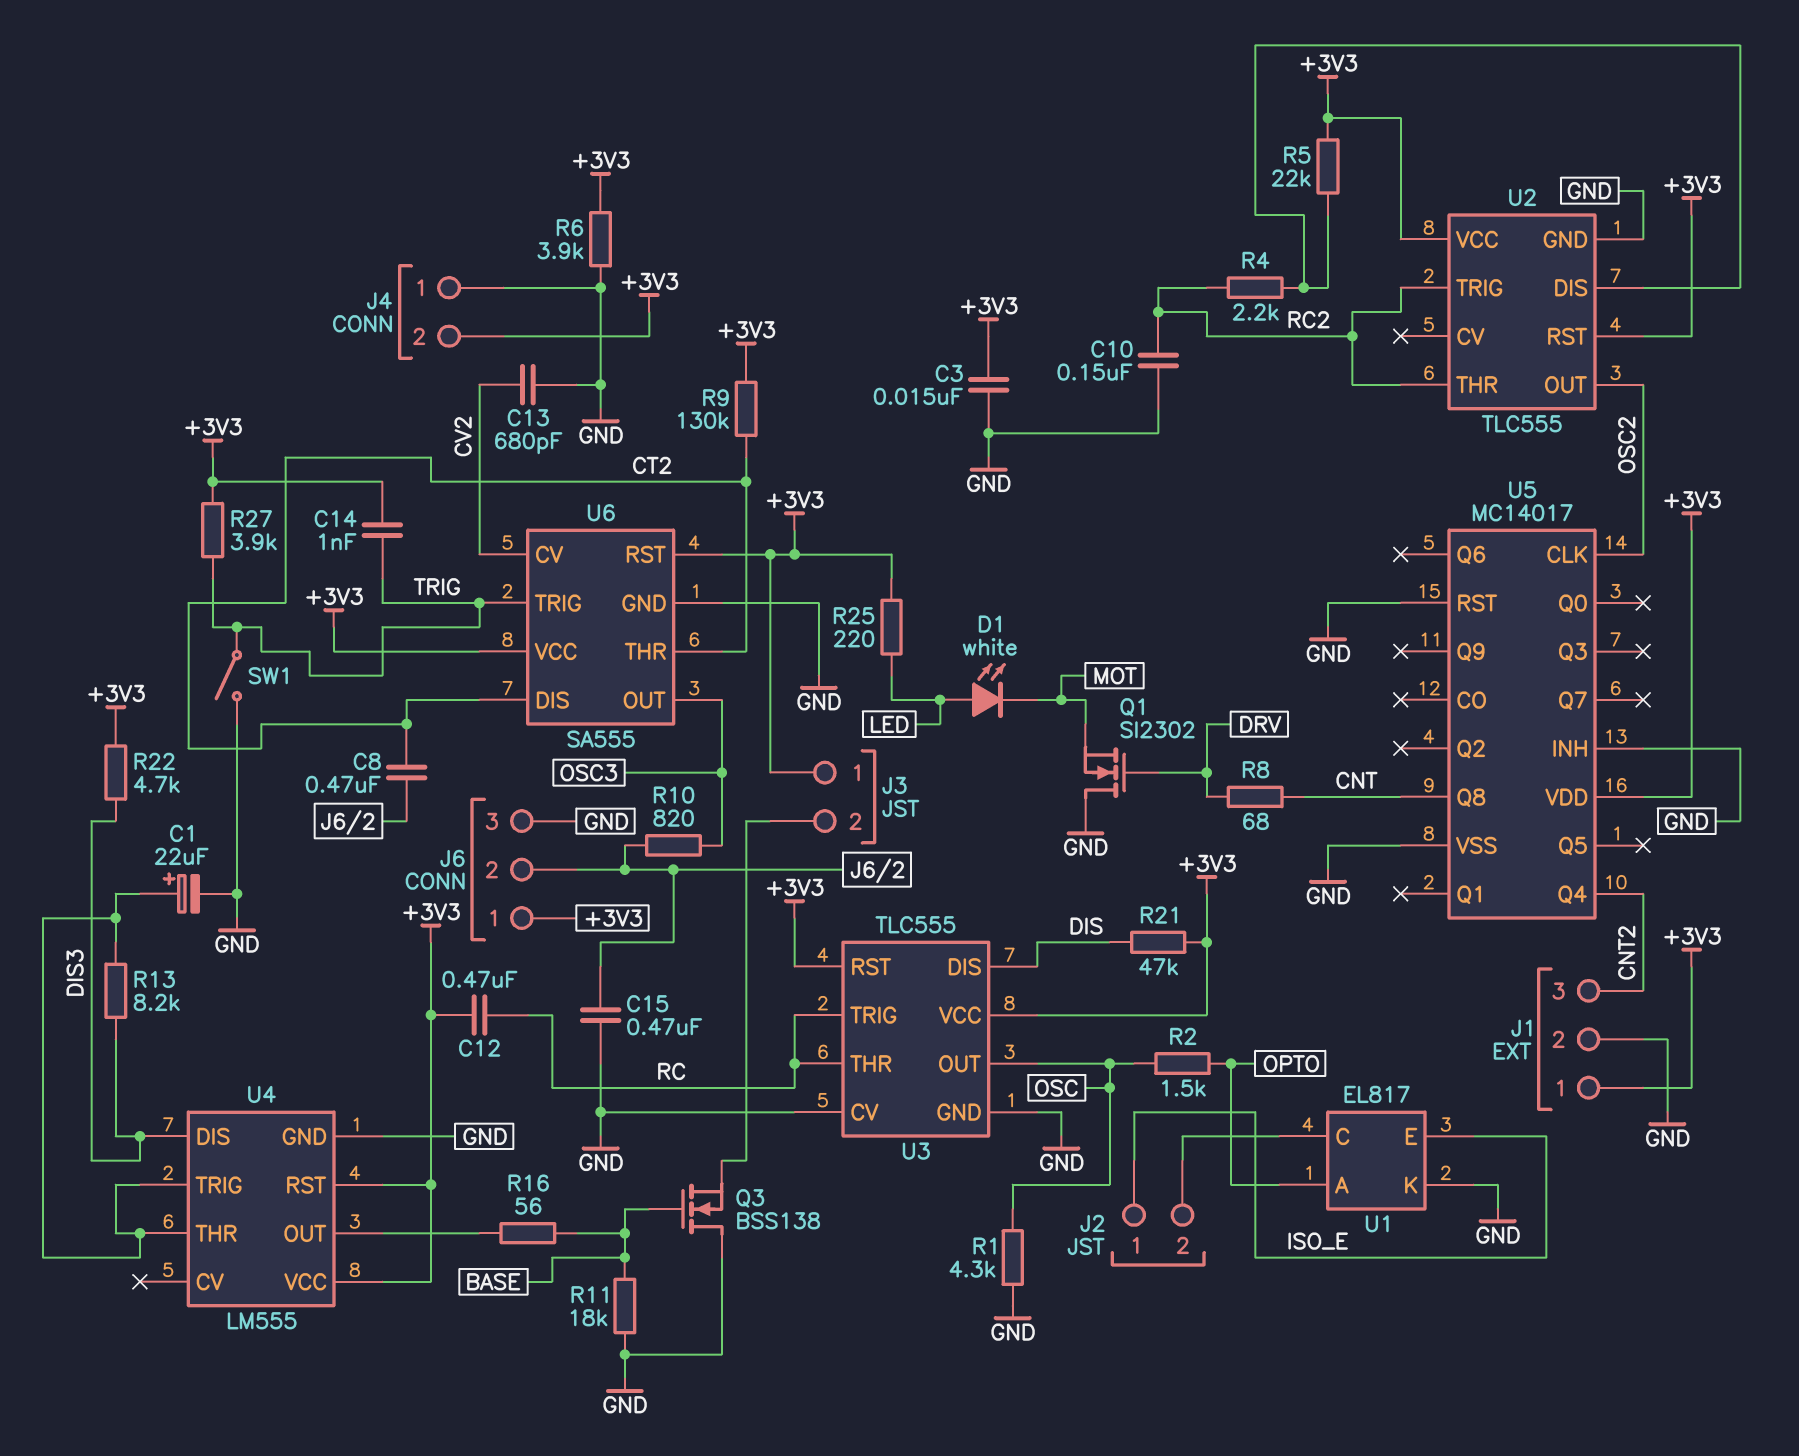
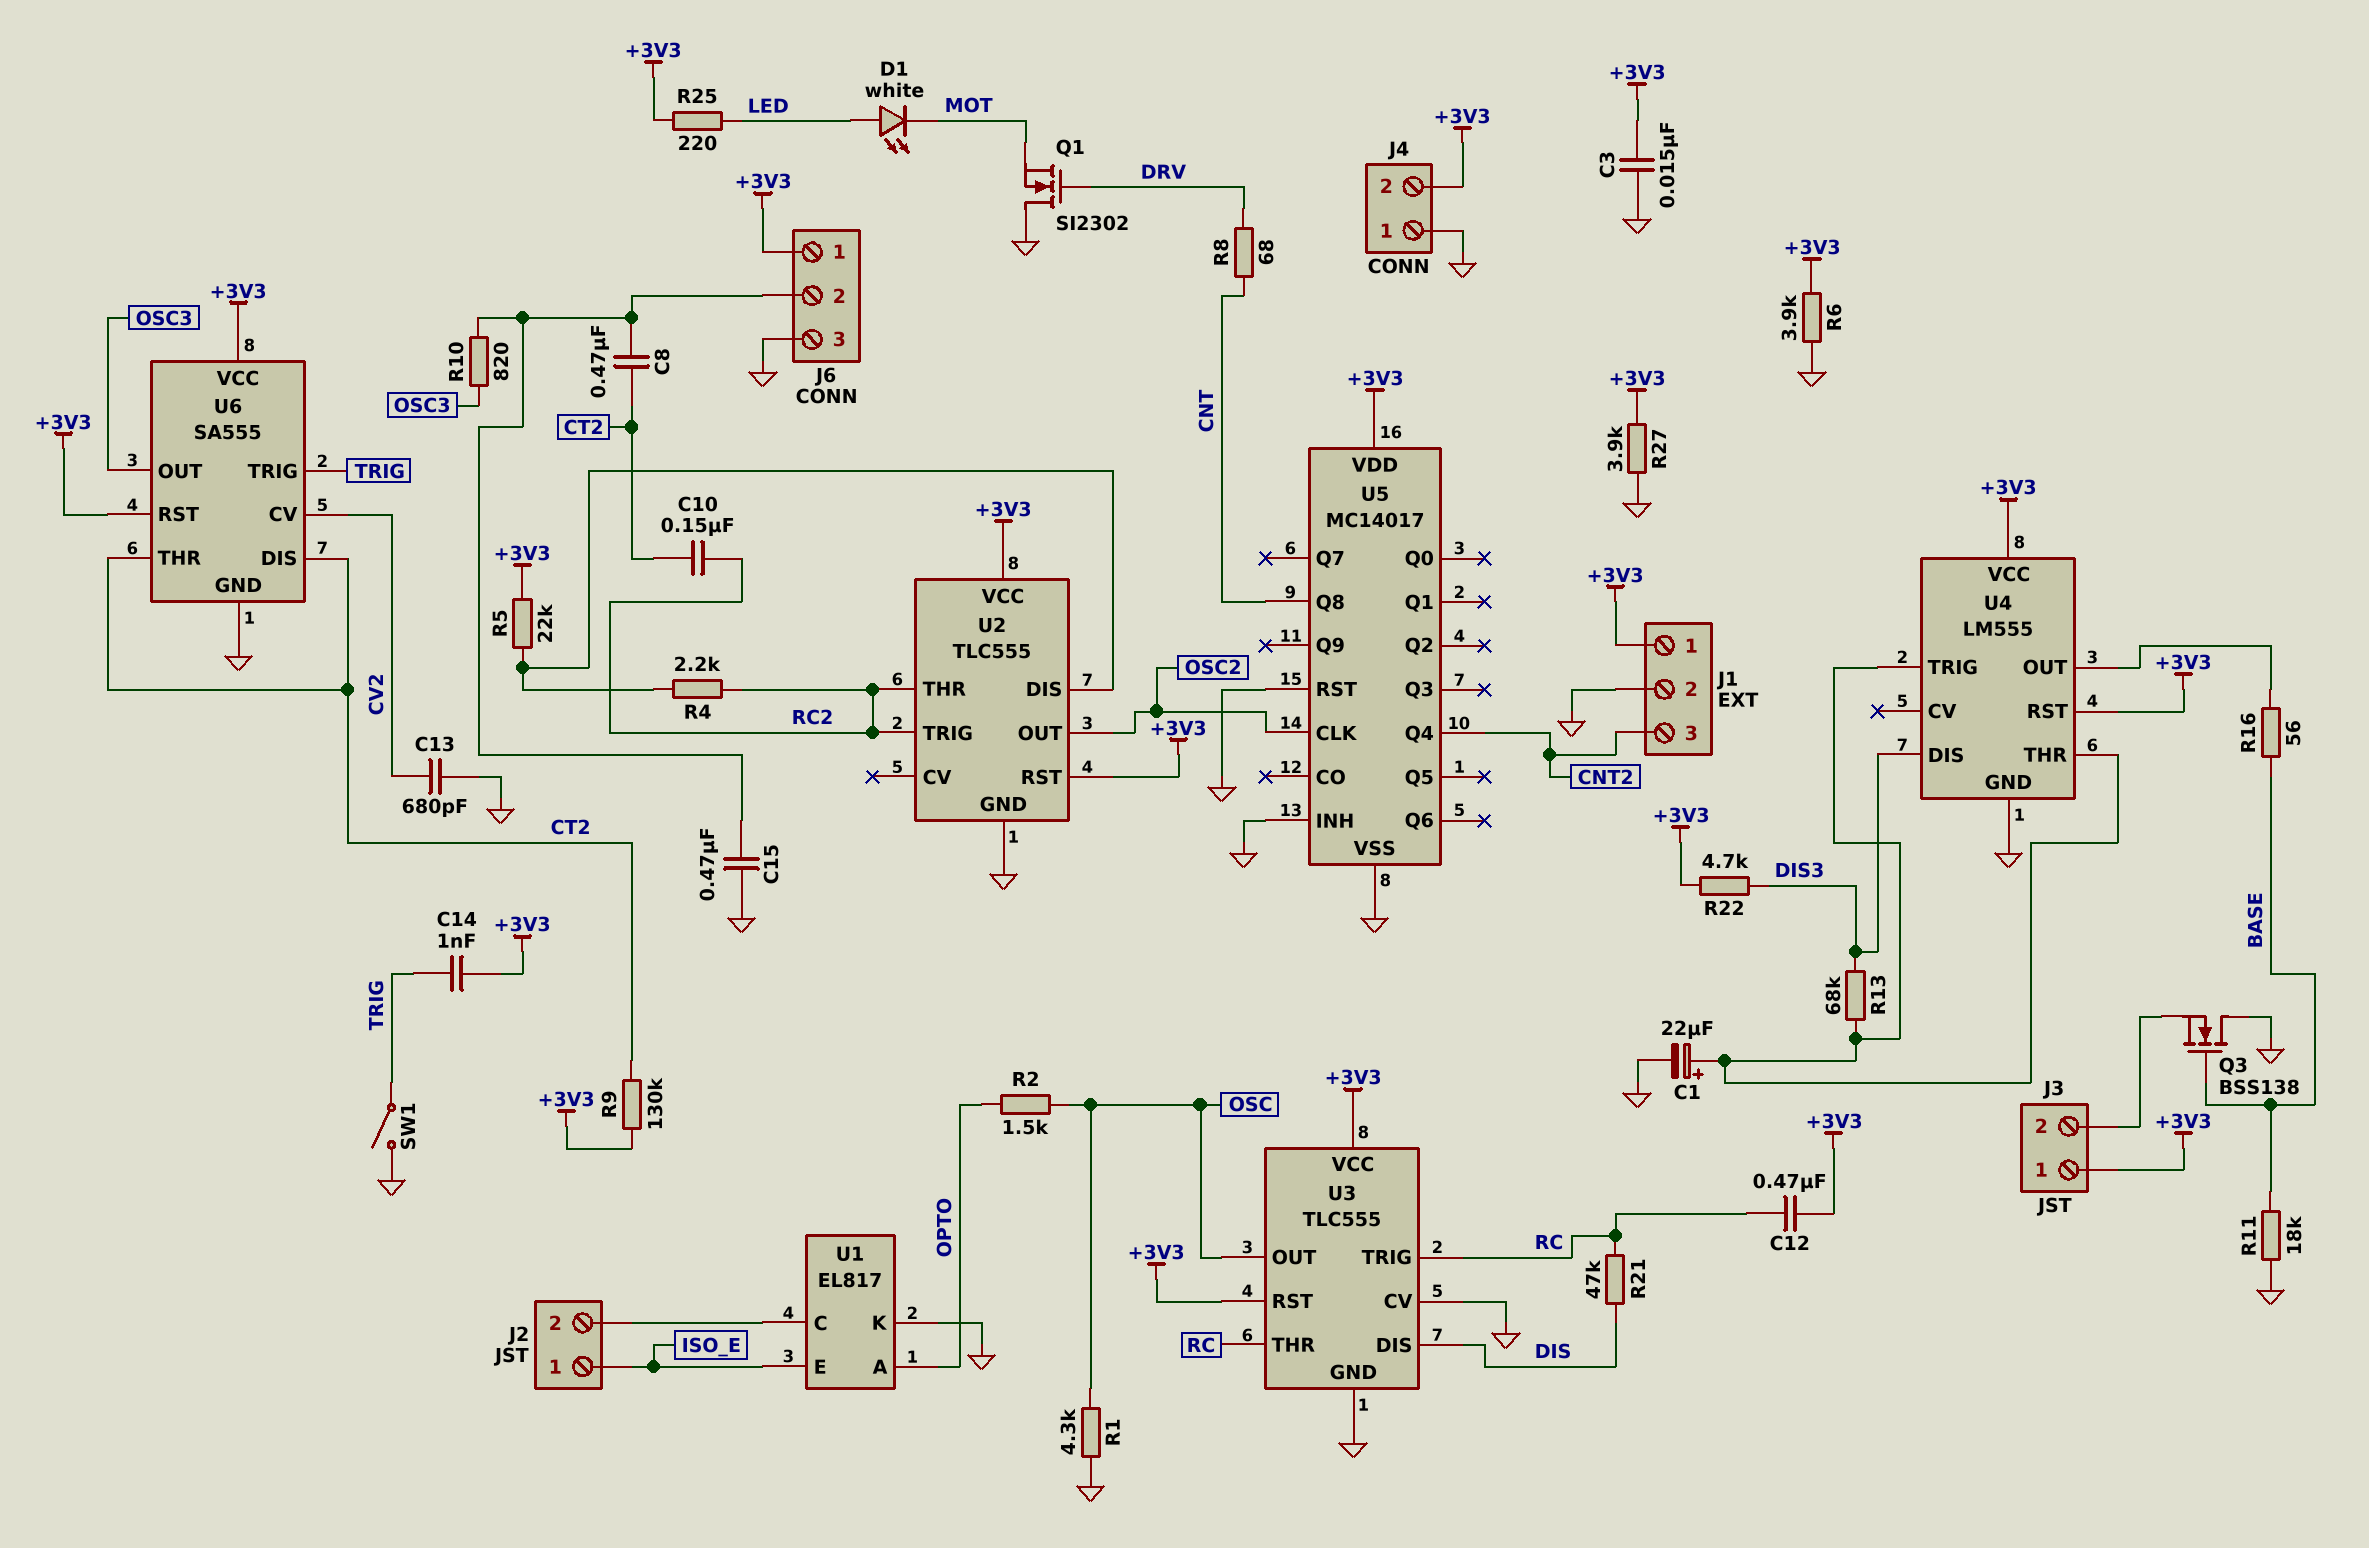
C10: 150nF (GND, RC2) -> 150nF (CT2, RC2)
R13: 8.2k (DIS3, U4/THR) -> 68k (DIS3, U4/THR)
R21: 47k (+3V3, DIS) -> 47k (DIS, RC)
R27: 3.9k (+3V3, TRIG) -> 3.9k (+3V3, GND)

